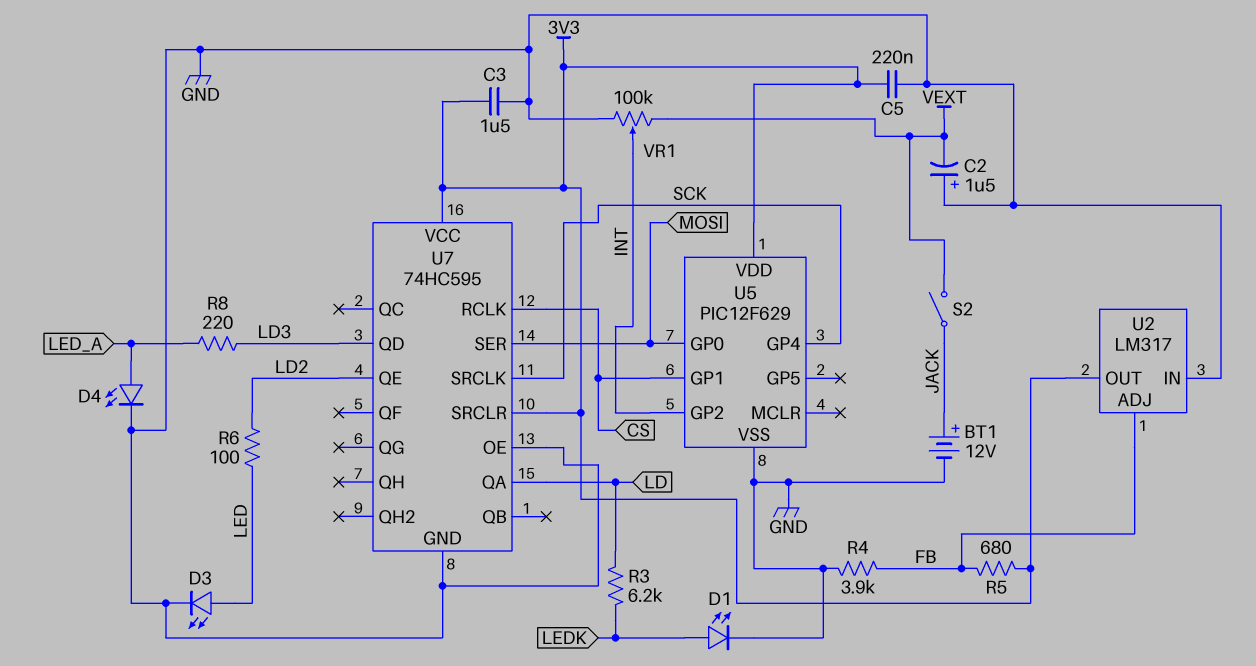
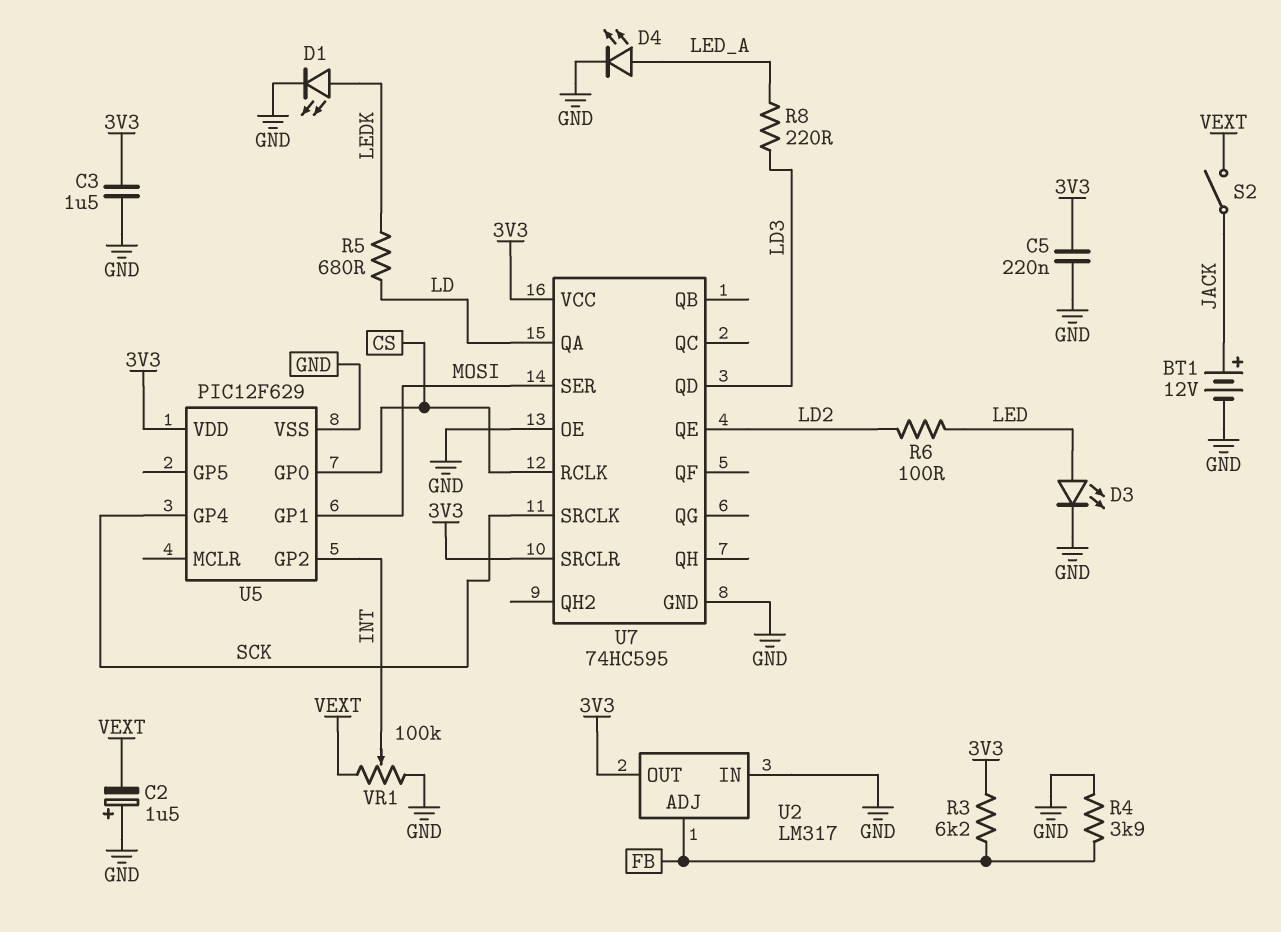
R3: 6.2k (LD, LEDK) -> 6.2k (3V3, FB)
R5: 680 (3V3, FB) -> 680 (LD, LEDK)
U5 pin GP0: MOSI -> CS
U5 pin GP1: CS -> MOSI

